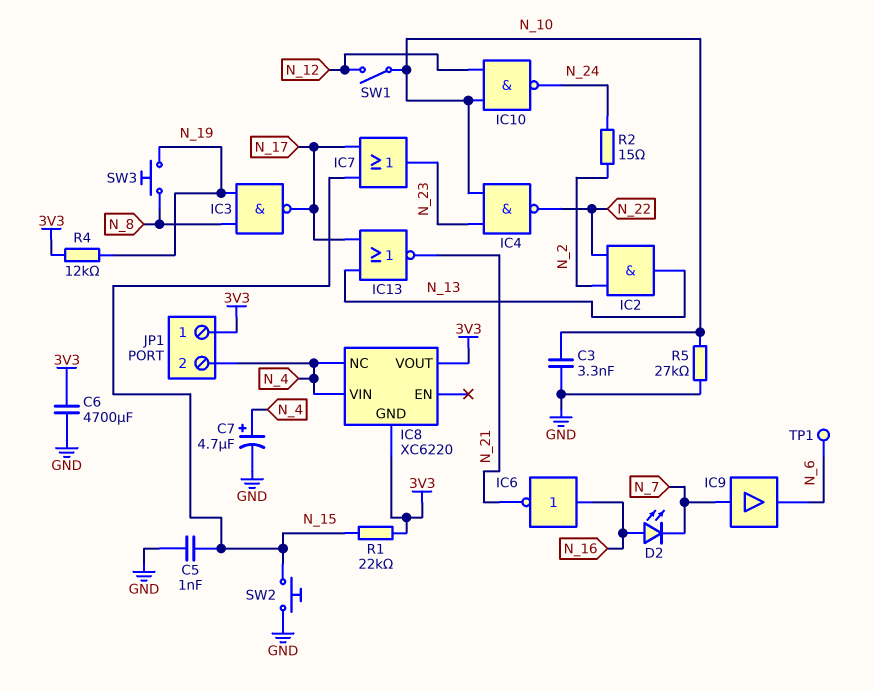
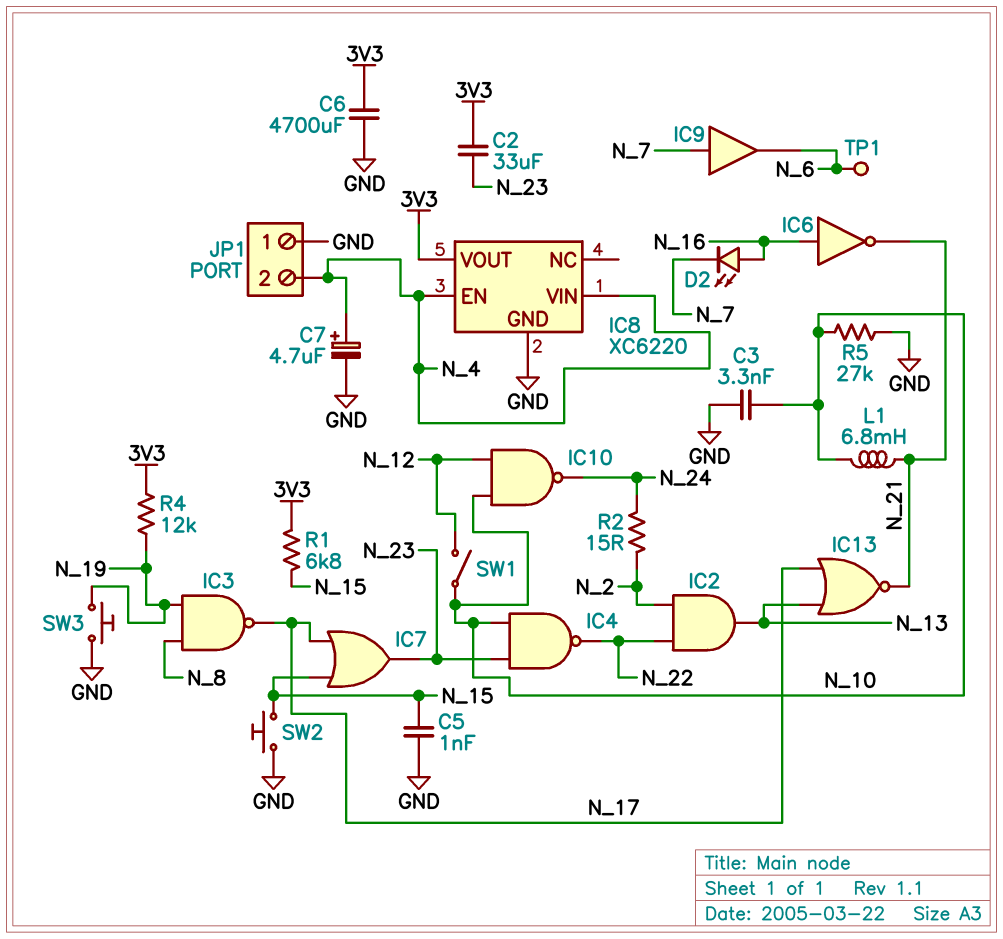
C2: none -> 33uF (3V3, N_23)
IC8 pin EN: none -> N_4
IC8 pin GND: 3V3 -> GND
IC8 pin NC: N_4 -> none
JP1 pin 1: 3V3 -> GND
L1: none -> 6.8mH (N_10, N_21)
R1: 22k (3V3, N_15) -> 6.8k (3V3, N_15)
SW3: button (N_8, N_19) -> button (GND, N_19)

